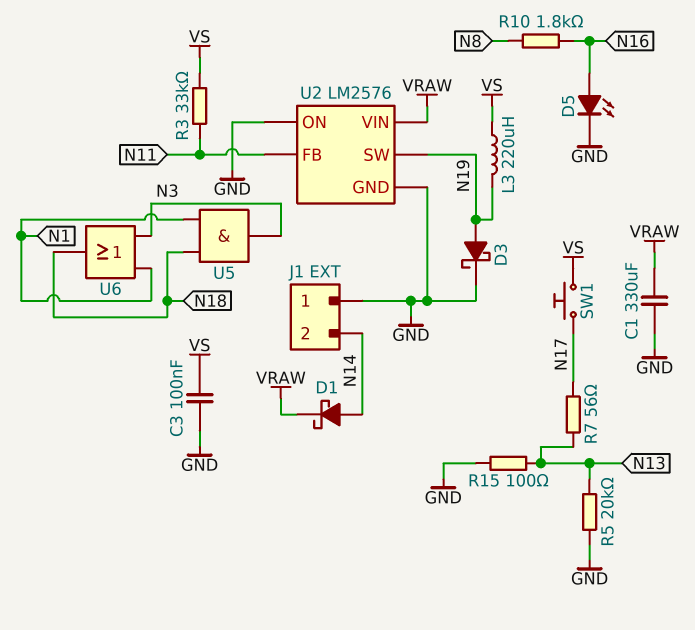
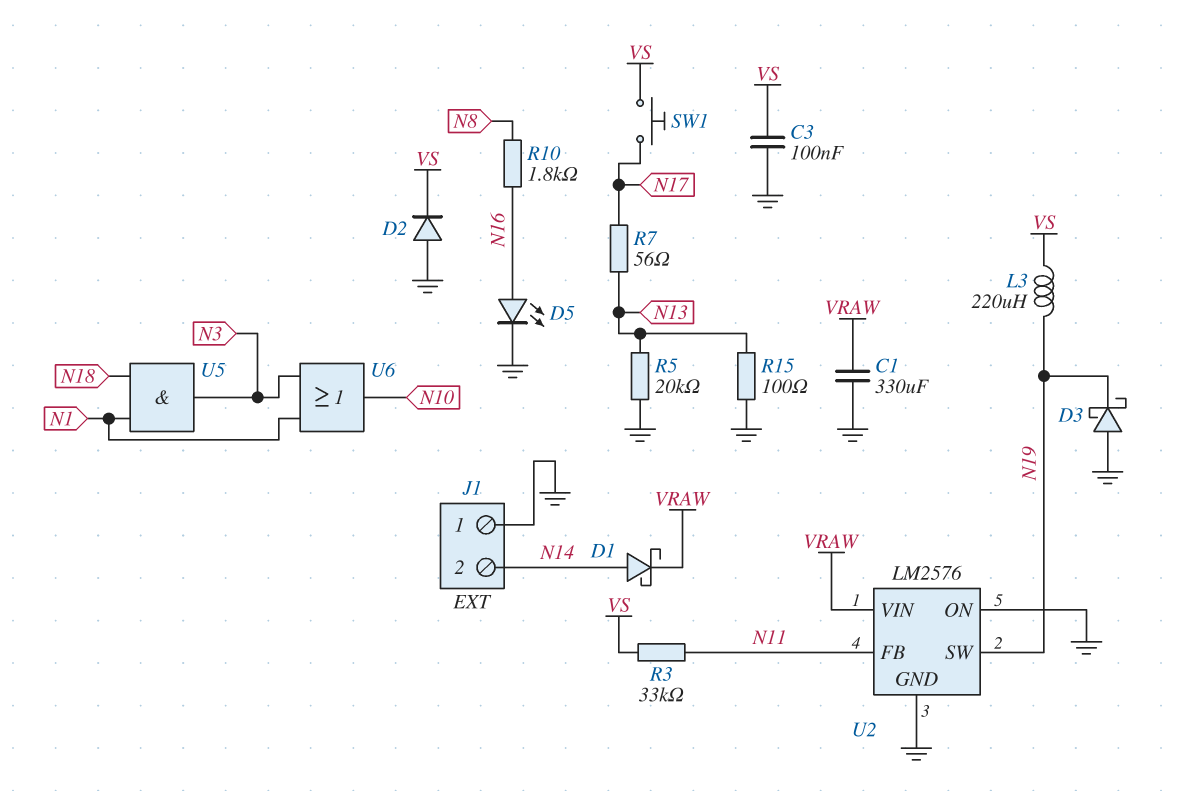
D2: none -> diode (A GND, K VS)
D3: schottky (A N19, K GND) -> schottky (A GND, K N19)
U6: OR (in N1, in N3, out N18) -> OR (in N1, in N3, out N10)

